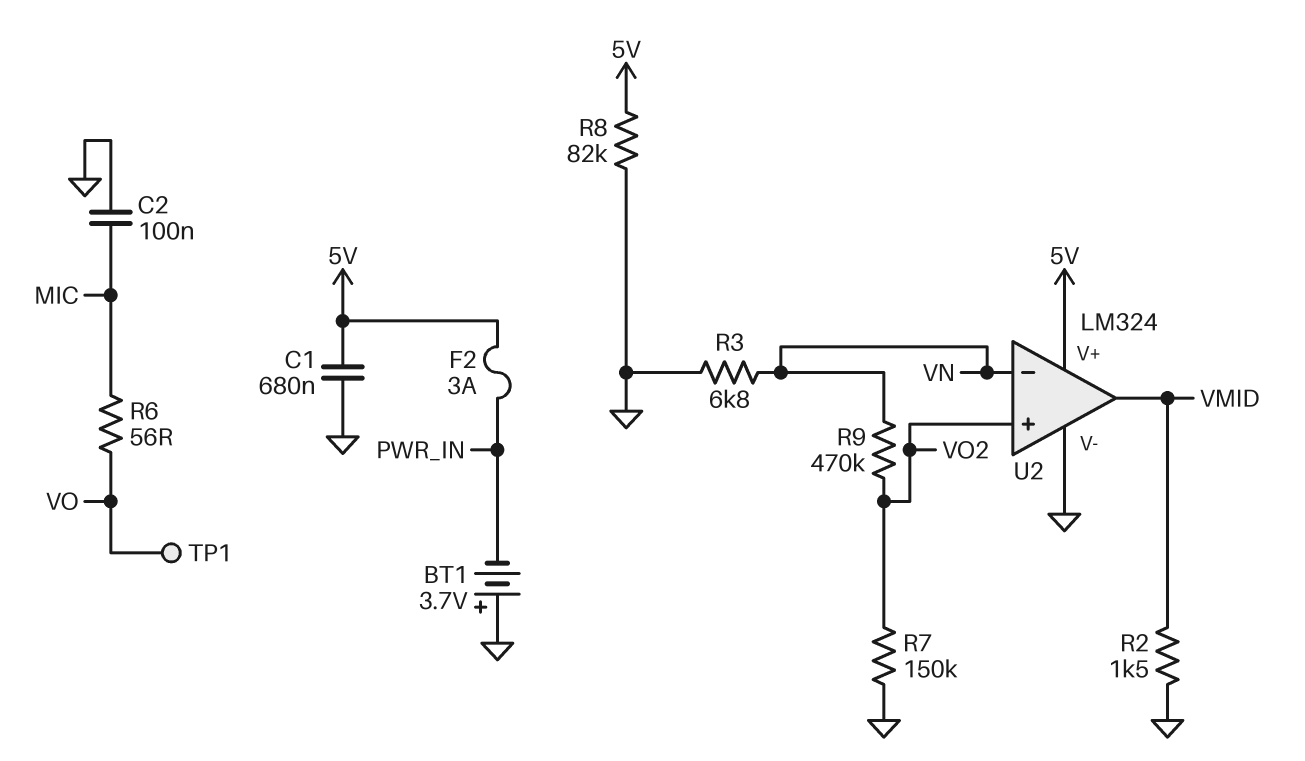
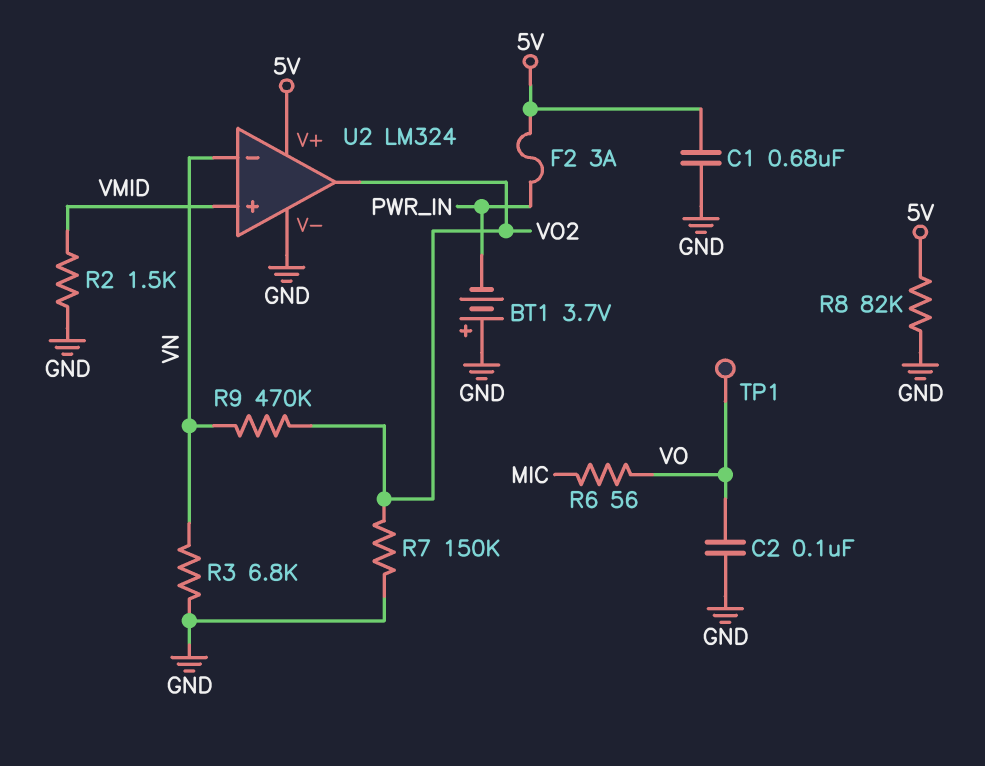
C2: 100nF (GND, MIC) -> 100nF (GND, VO)
U2 pin in+: VO2 -> VMID
U2 pin out: VMID -> VO2

